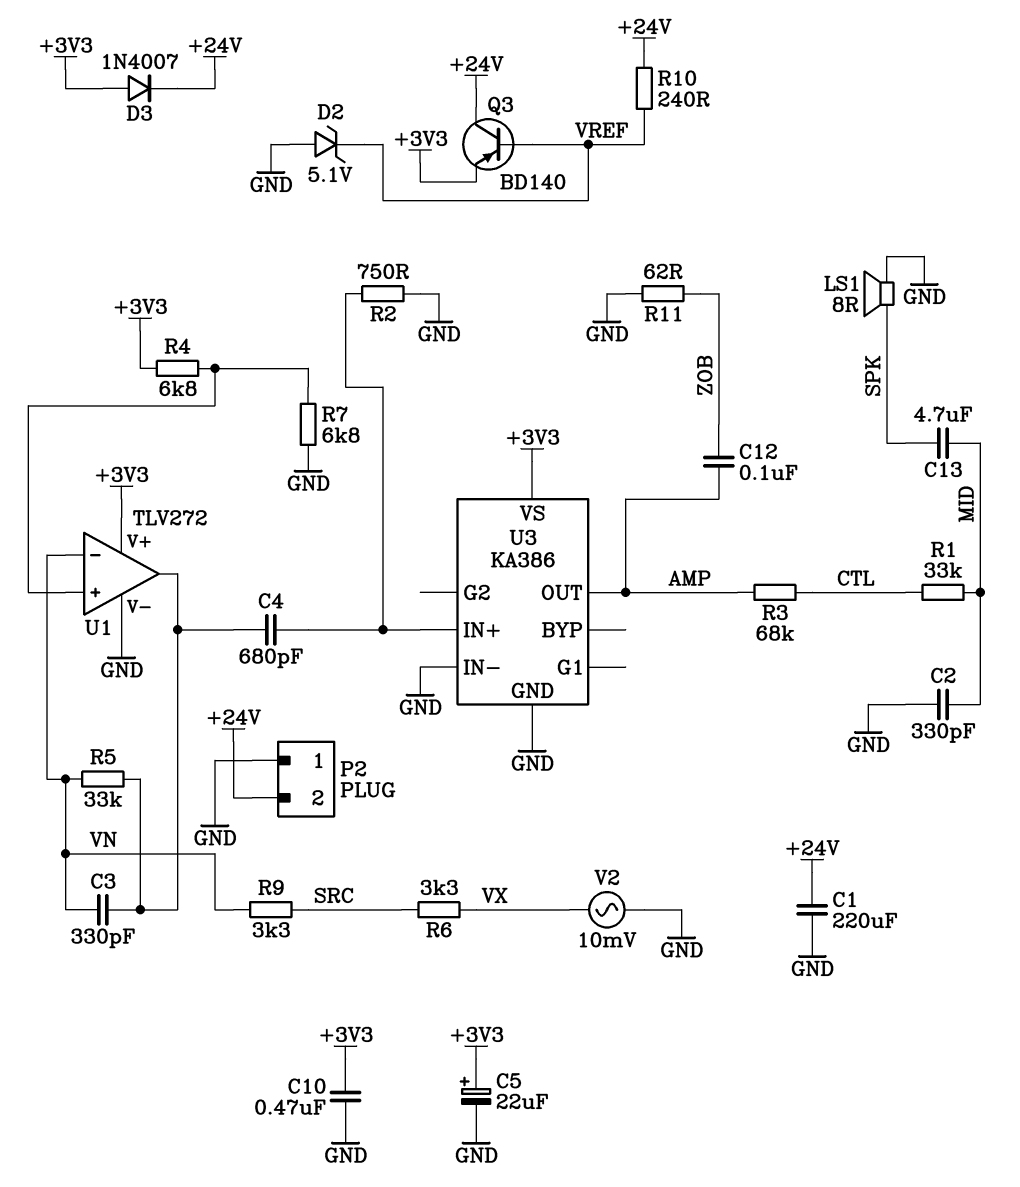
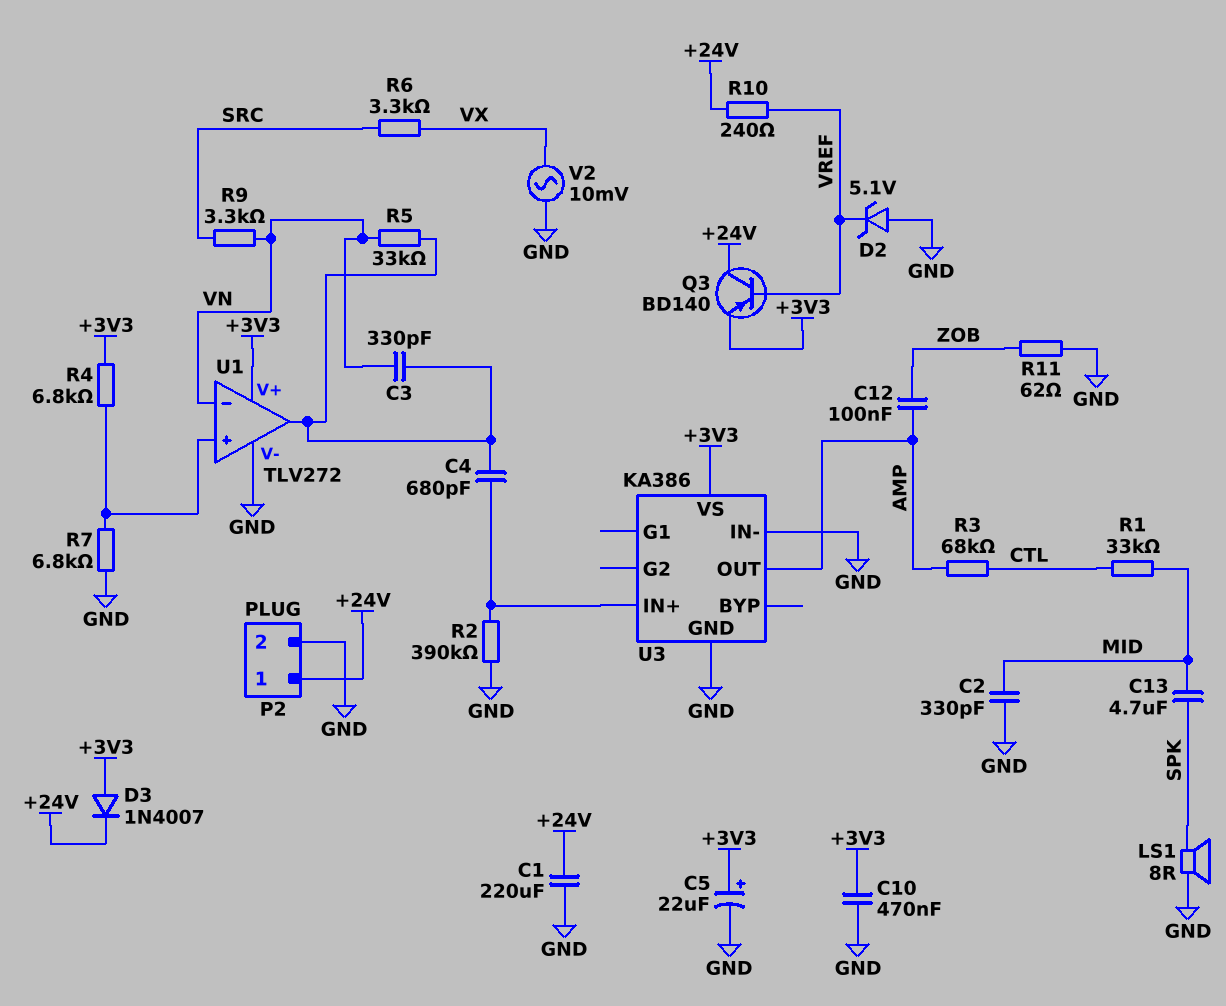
P2 pin 1: GND -> +24V
P2 pin 2: +24V -> GND
R2: 750 (GND, U3/IN+) -> 390k (GND, U3/IN+)

